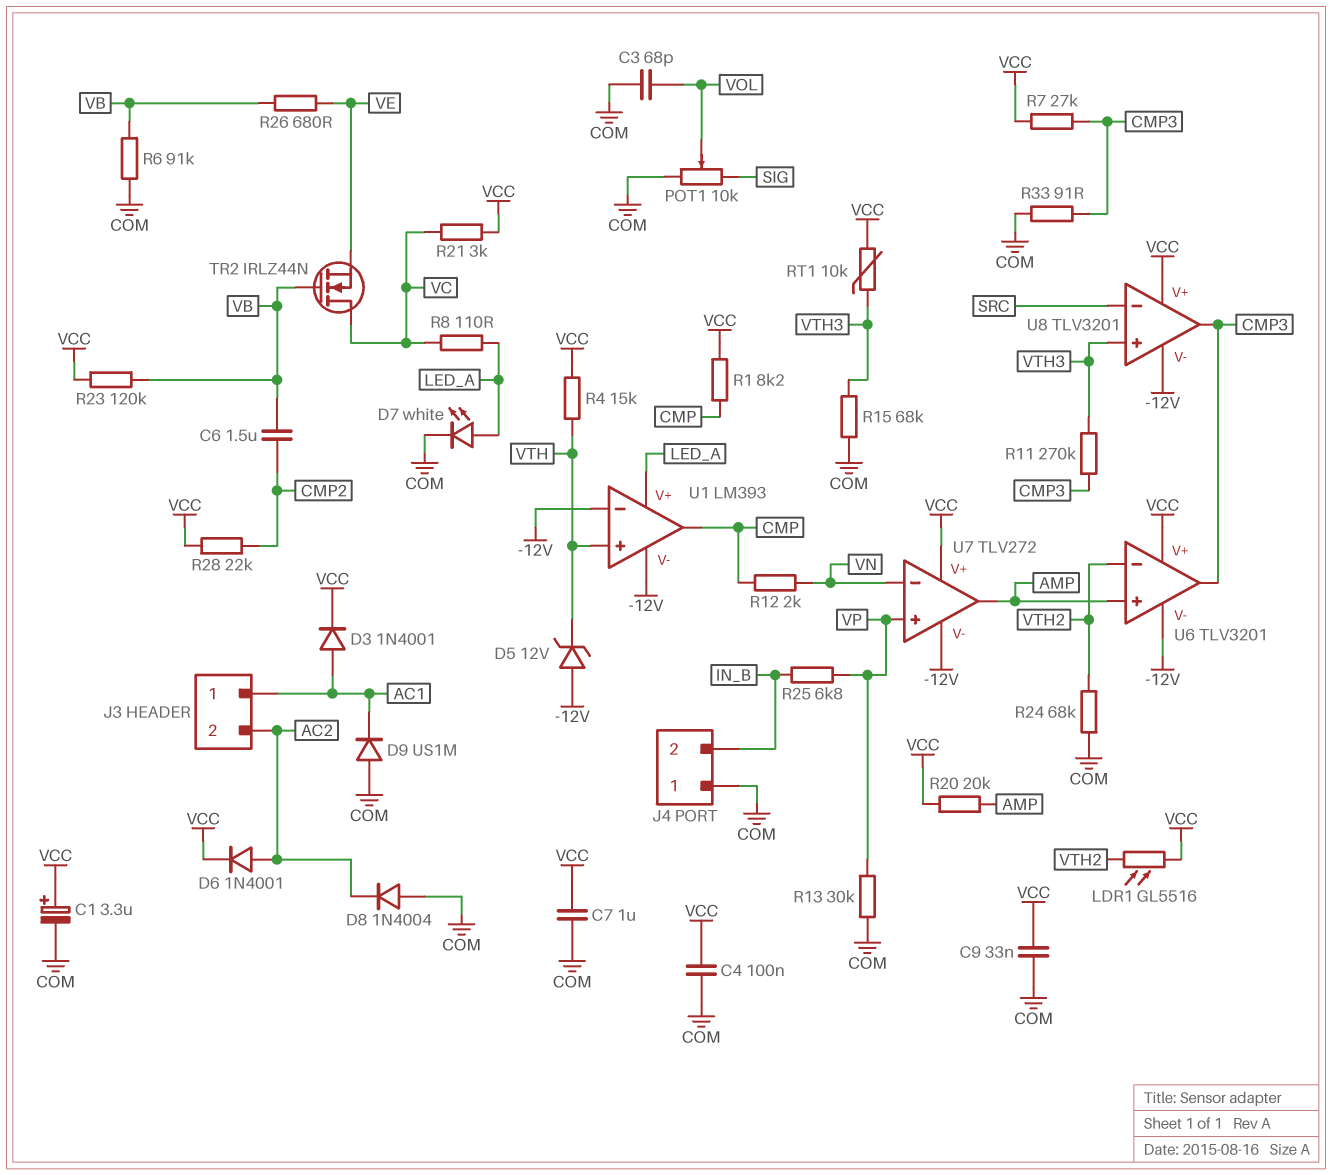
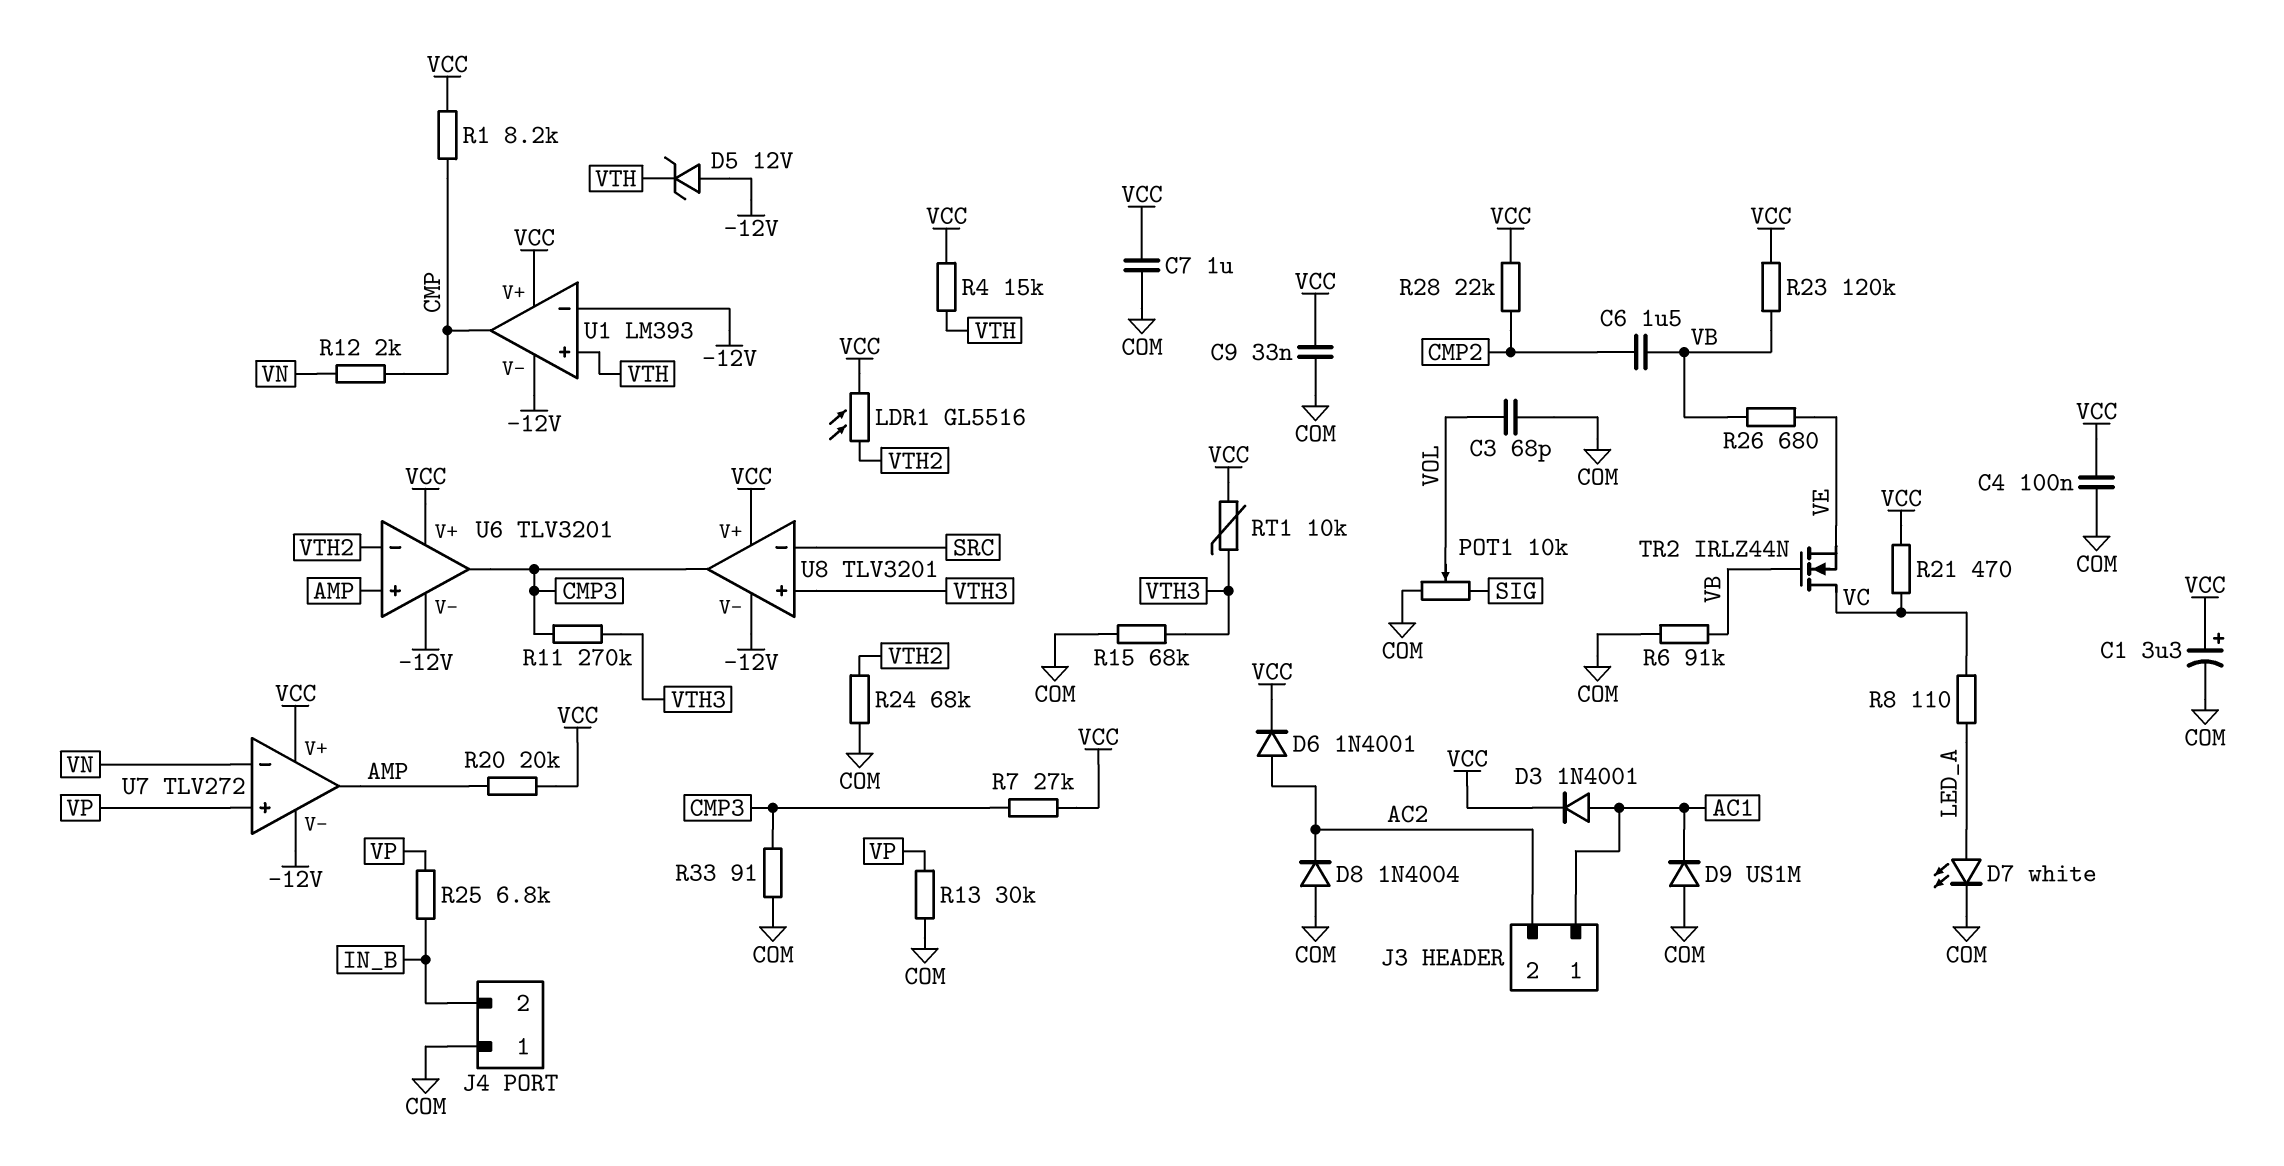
R21: 3k (VC, VCC) -> 470 (VC, VCC)
U1 pin V+: LED_A -> VCC

